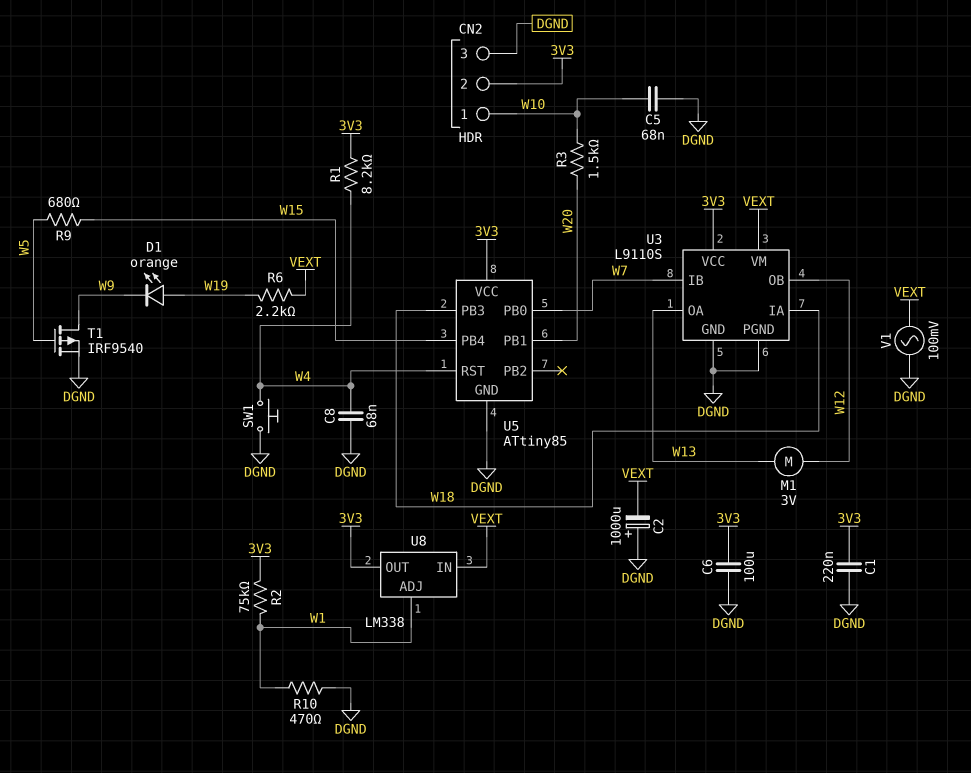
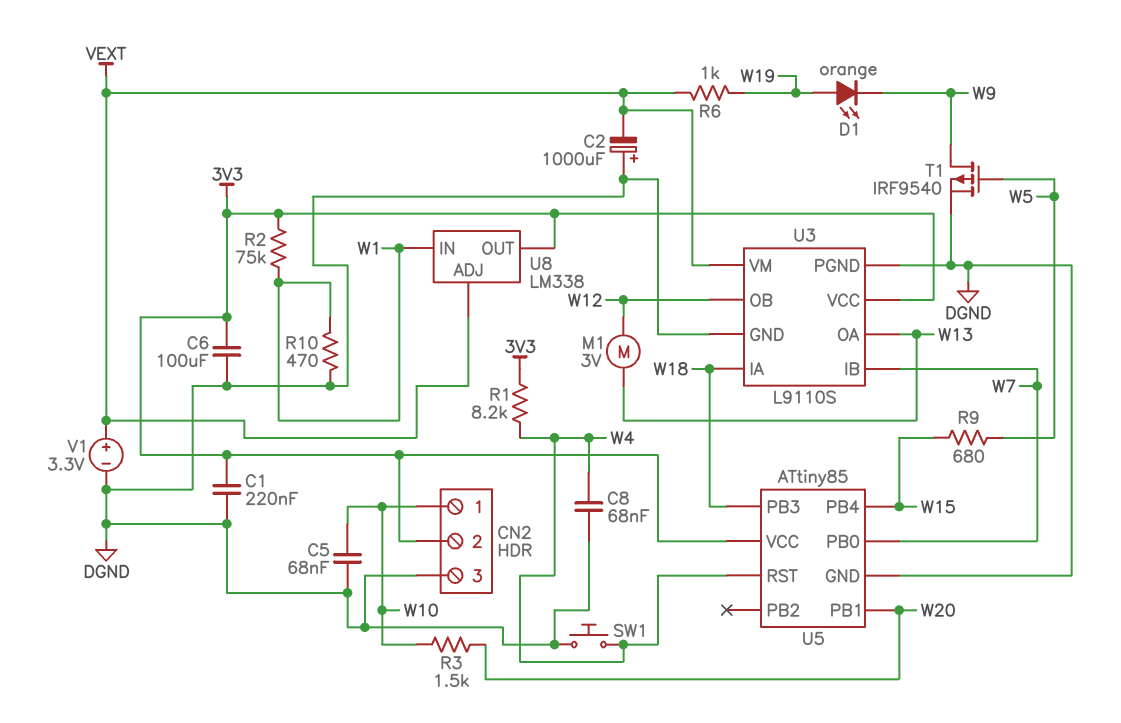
R6: 2.2k (VEXT, W19) -> 1k (VEXT, W19)
U8 pin ADJ: W1 -> VEXT
U8 pin IN: VEXT -> W1
V1: AC 100mV (DGND, VEXT) -> 3.3V (plus VEXT, minus DGND)

